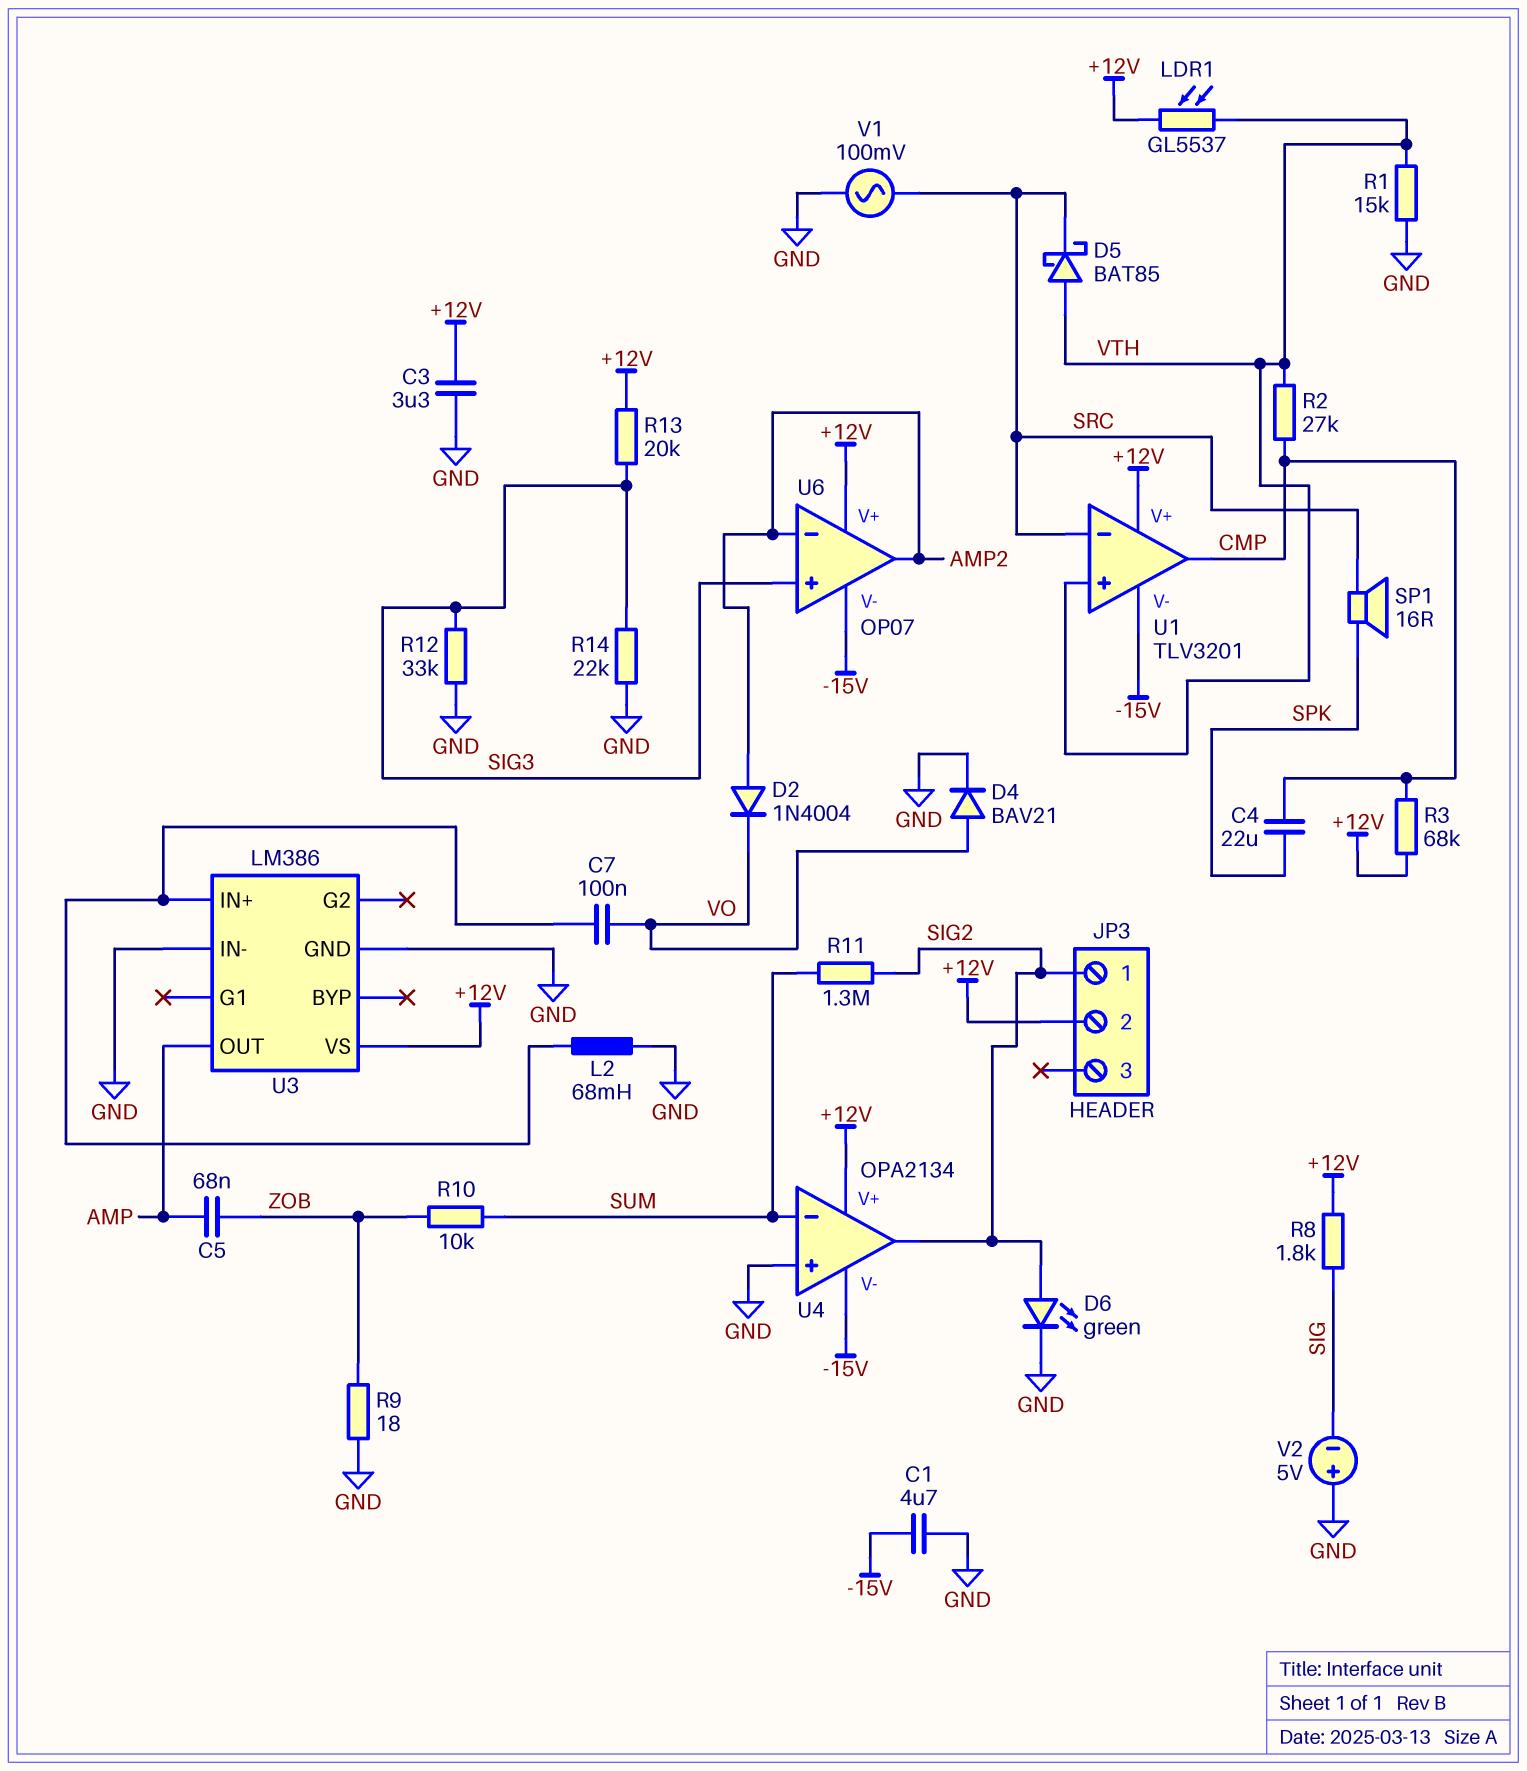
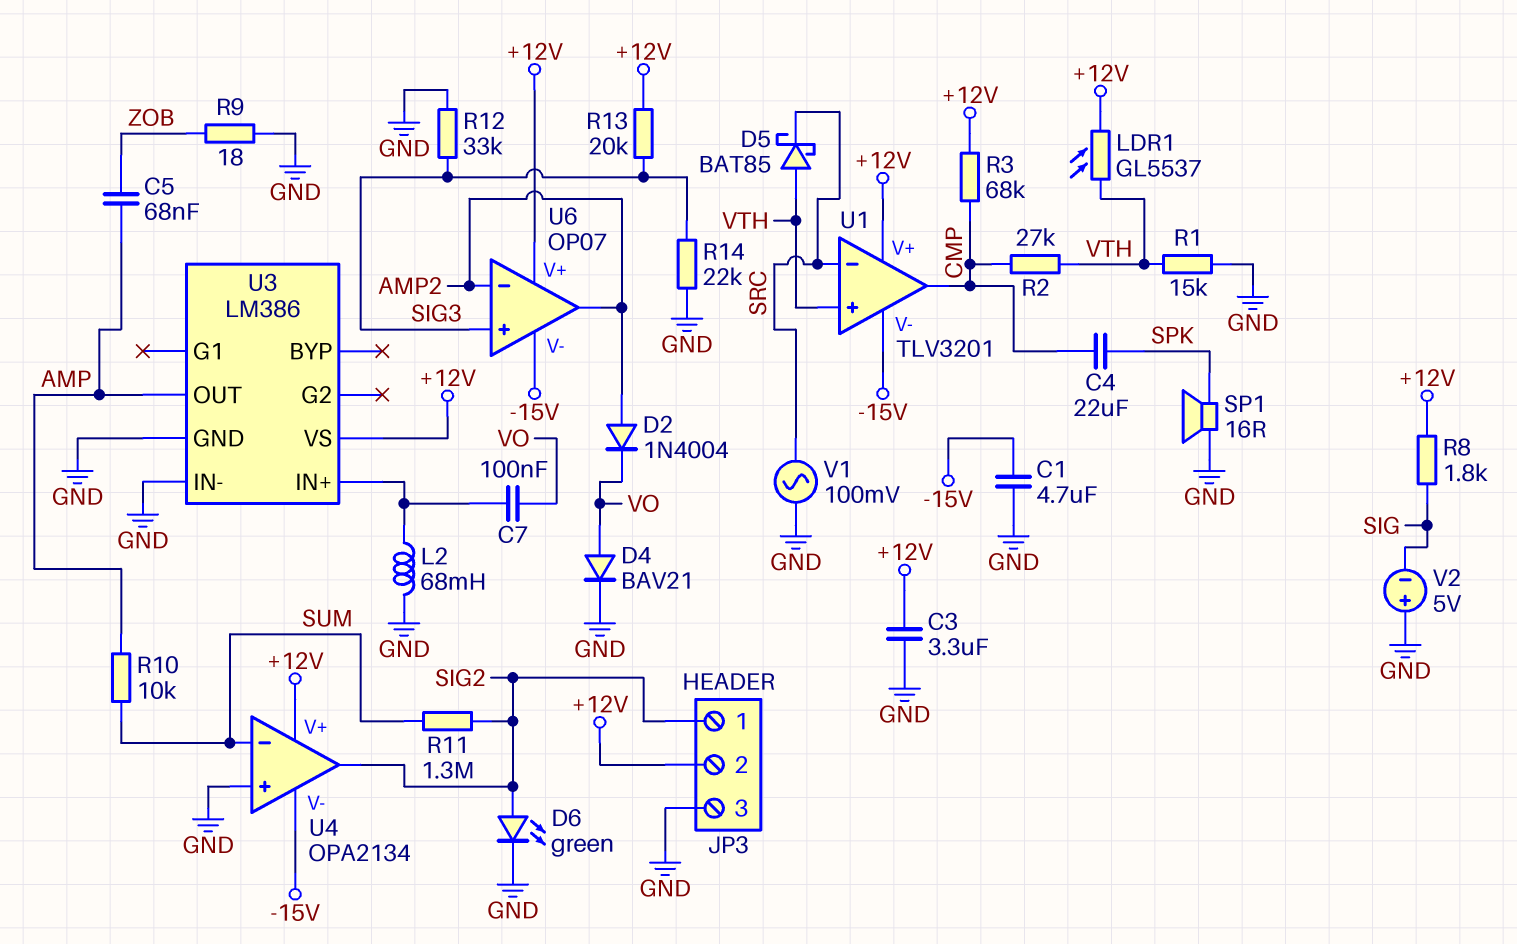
JP3 pin 3: none -> GND
R10: 10k (SUM, ZOB) -> 10k (AMP, SUM)
SP1: speaker 16R (SPK, SRC) -> speaker 16R (GND, SPK)

